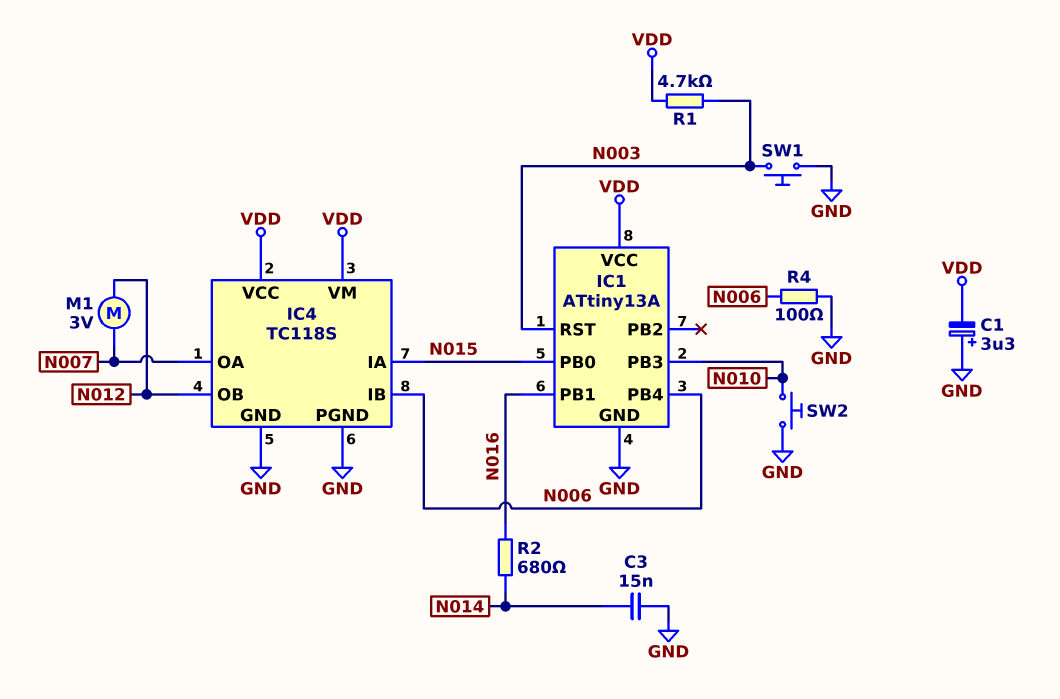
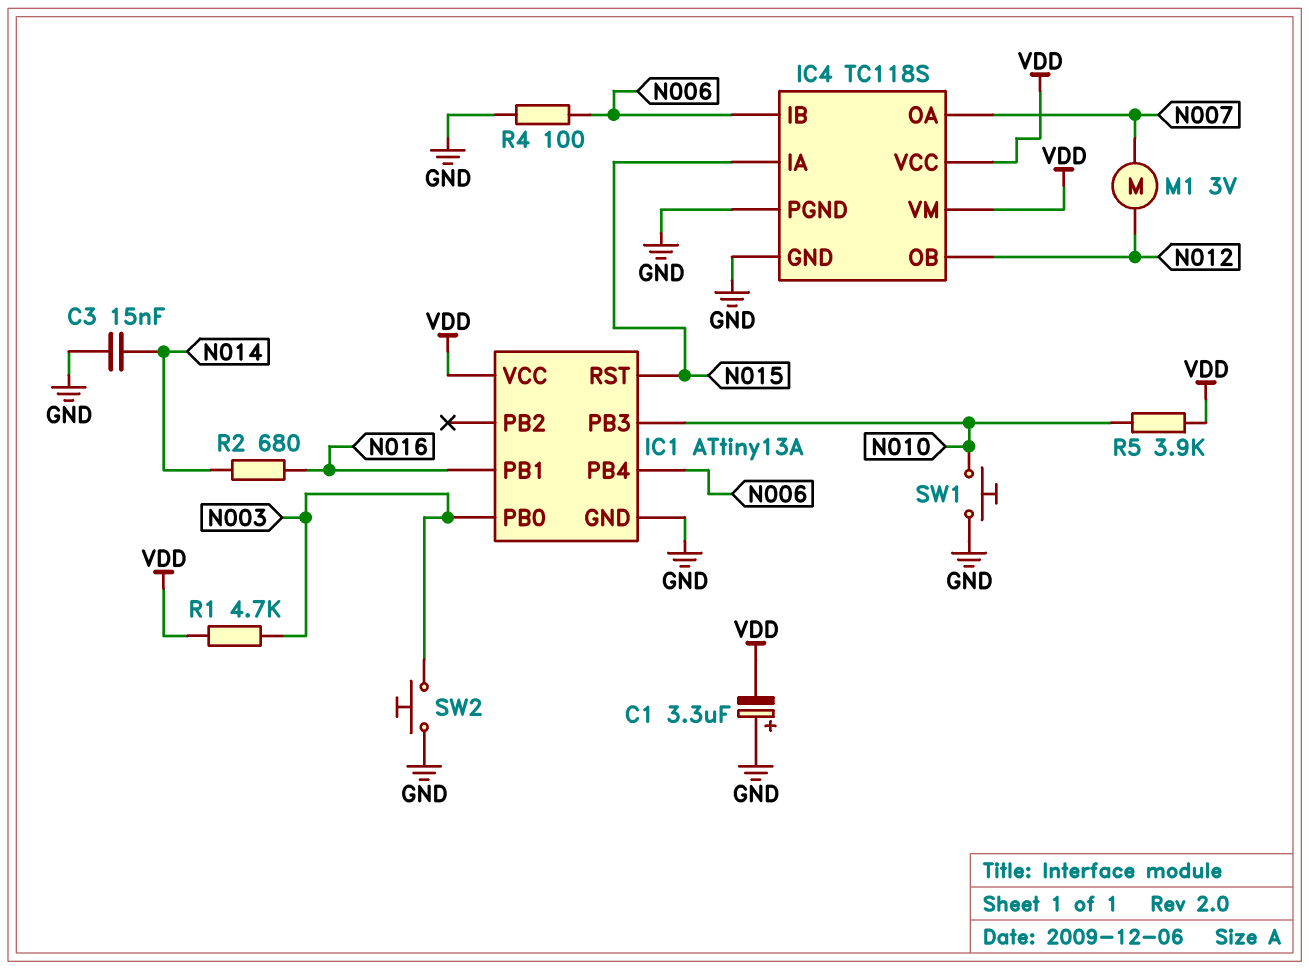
IC1 pin PB0: N015 -> N003
IC1 pin RST: N003 -> N015
R5: none -> 3.9k (N010, VDD)
SW1: button (GND, N003) -> button (GND, N010)
SW2: button (GND, N010) -> button (GND, N003)

